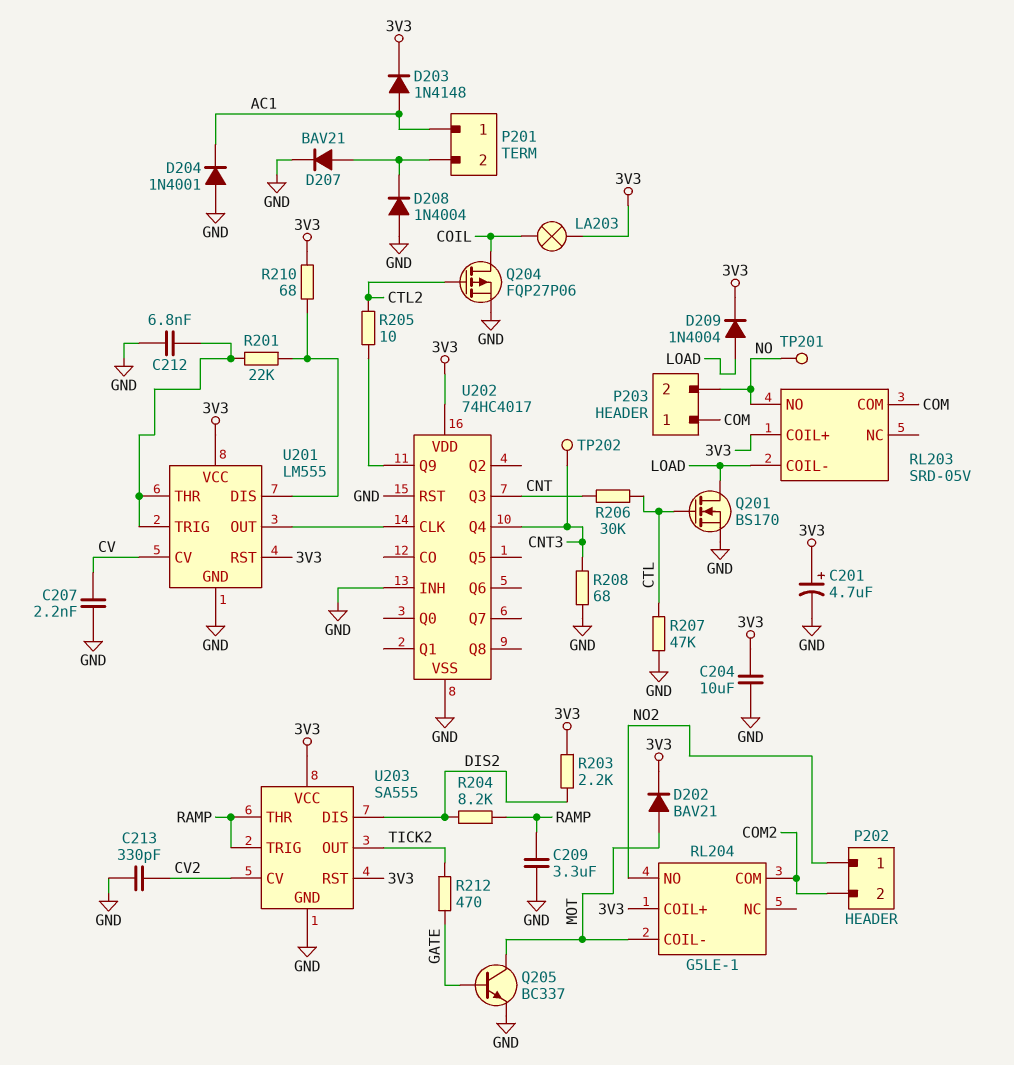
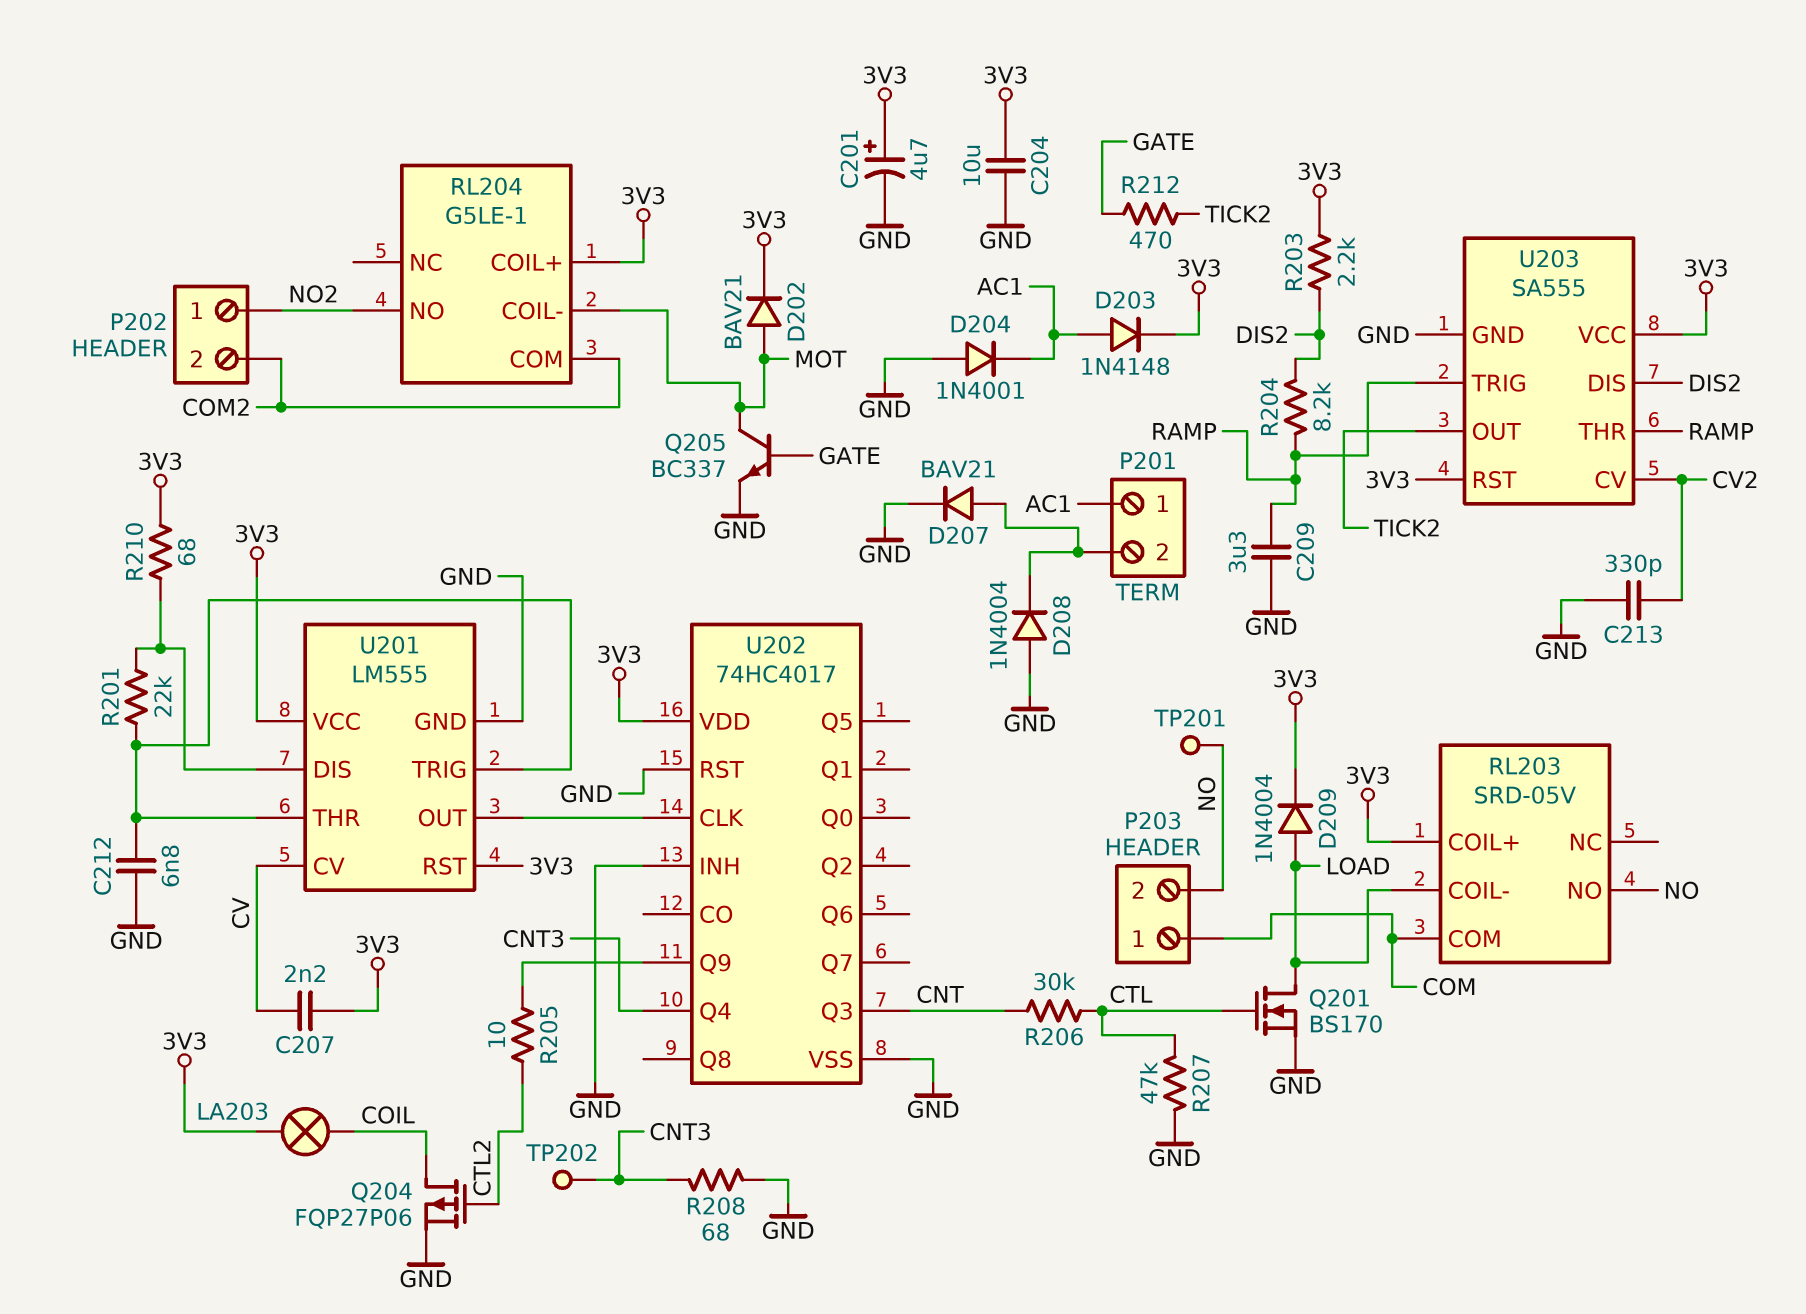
C207: 2.2nF (CV, GND) -> 2.2nF (3V3, CV)

